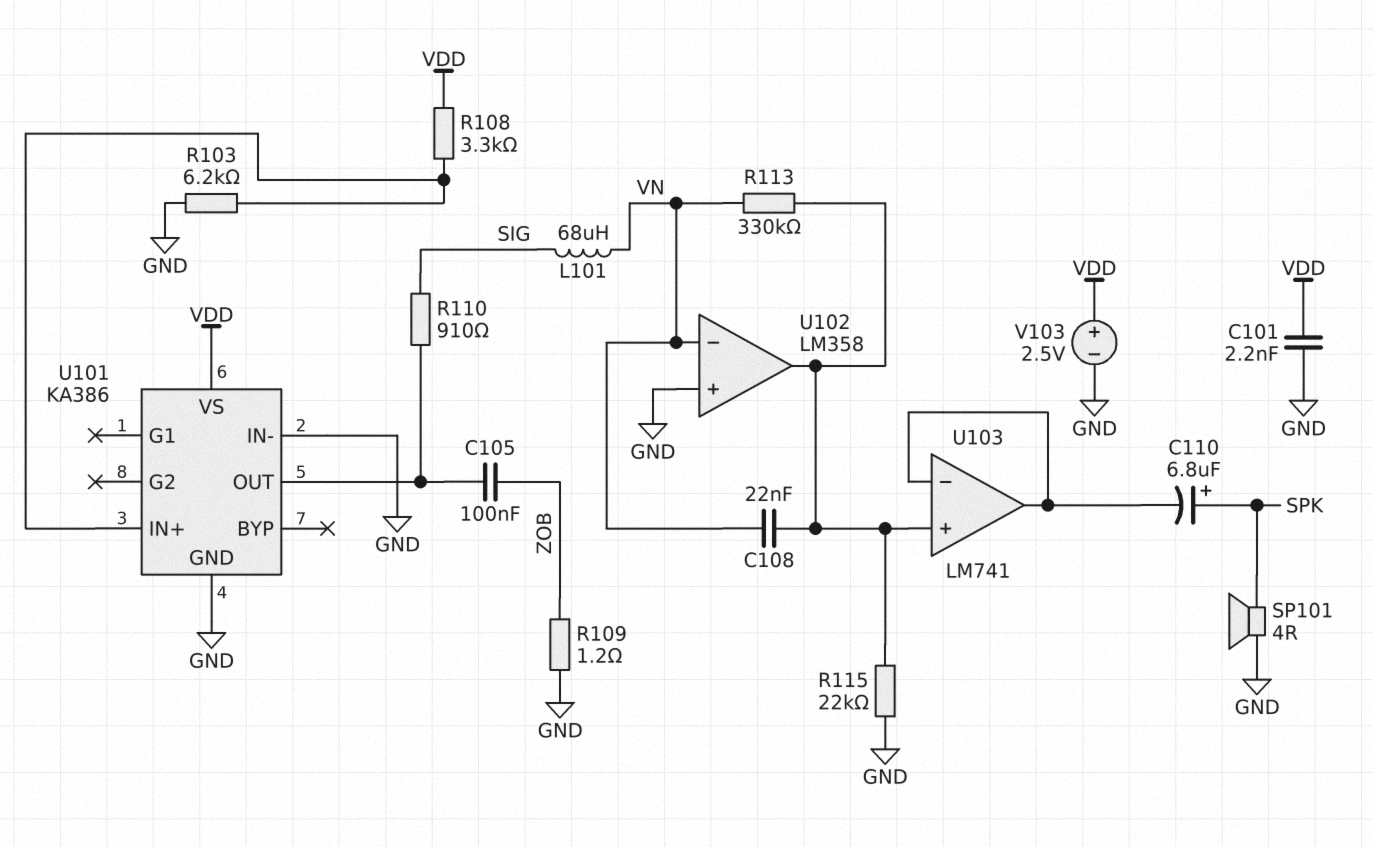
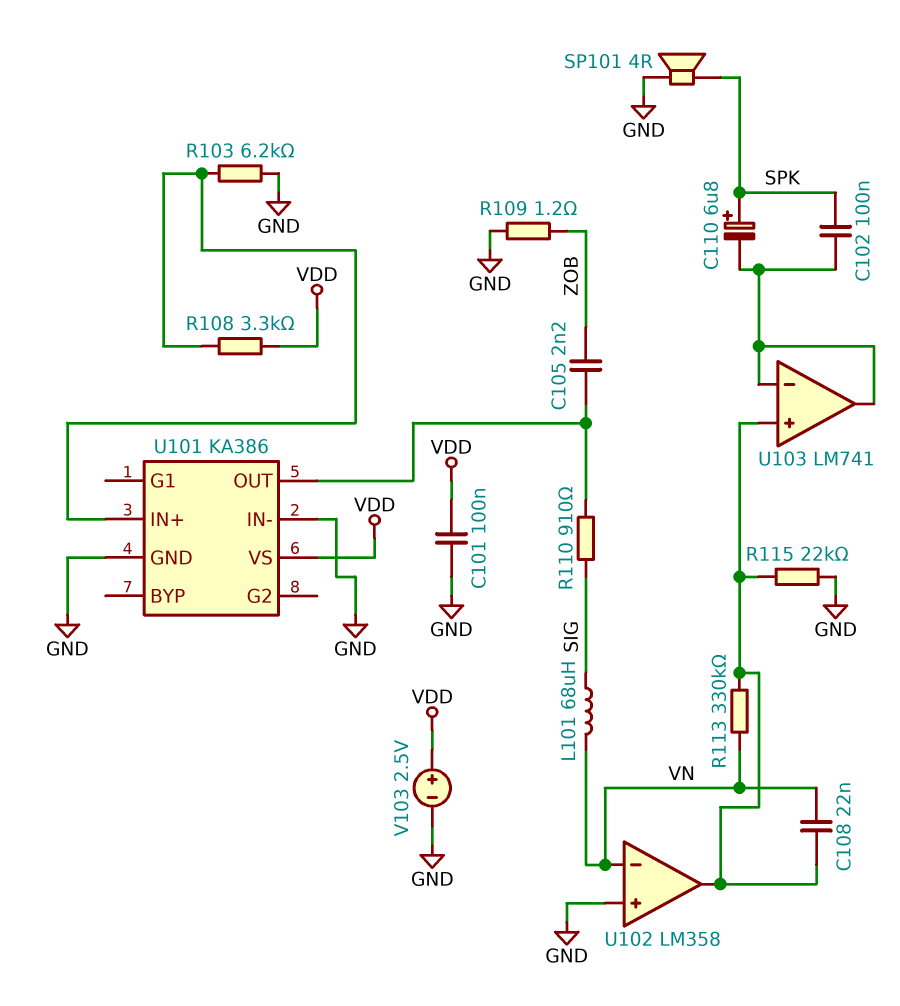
C101: 2.2nF (GND, VDD) -> 100nF (GND, VDD)
C102: none -> 100nF (SPK, U103/in-)
C105: 100nF (U101/OUT, ZOB) -> 2.2nF (U101/OUT, ZOB)

